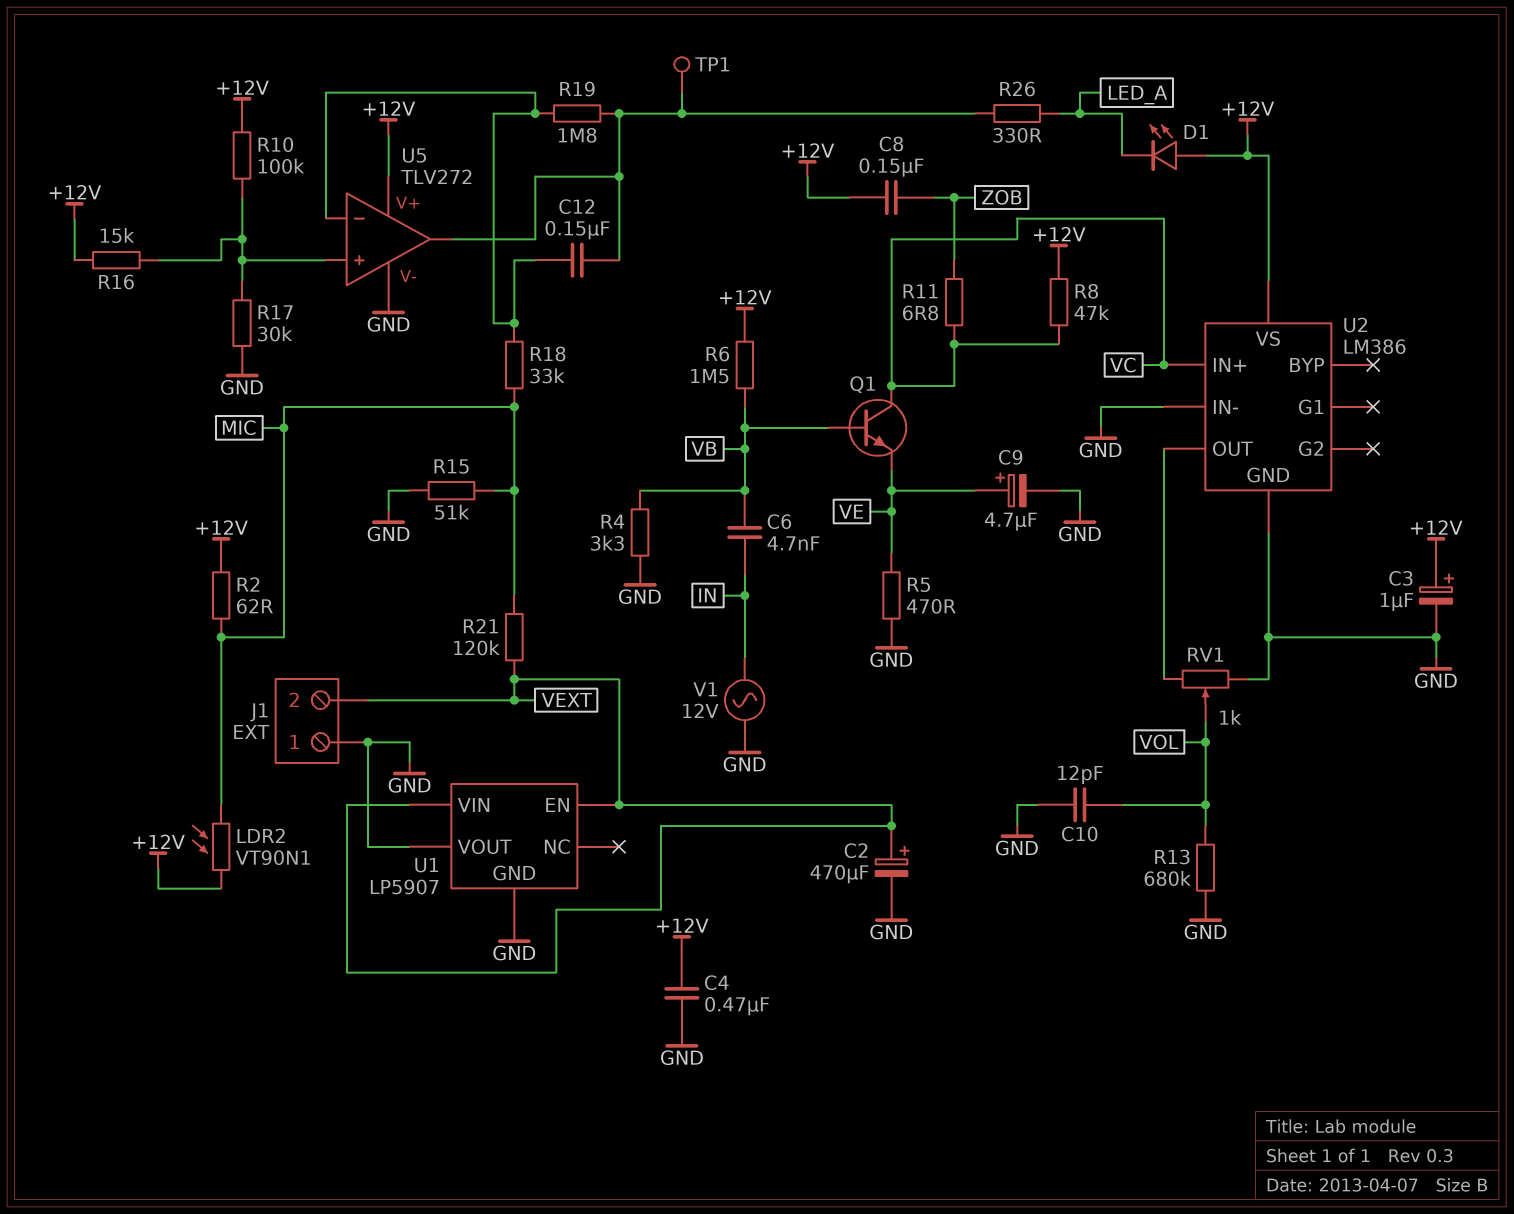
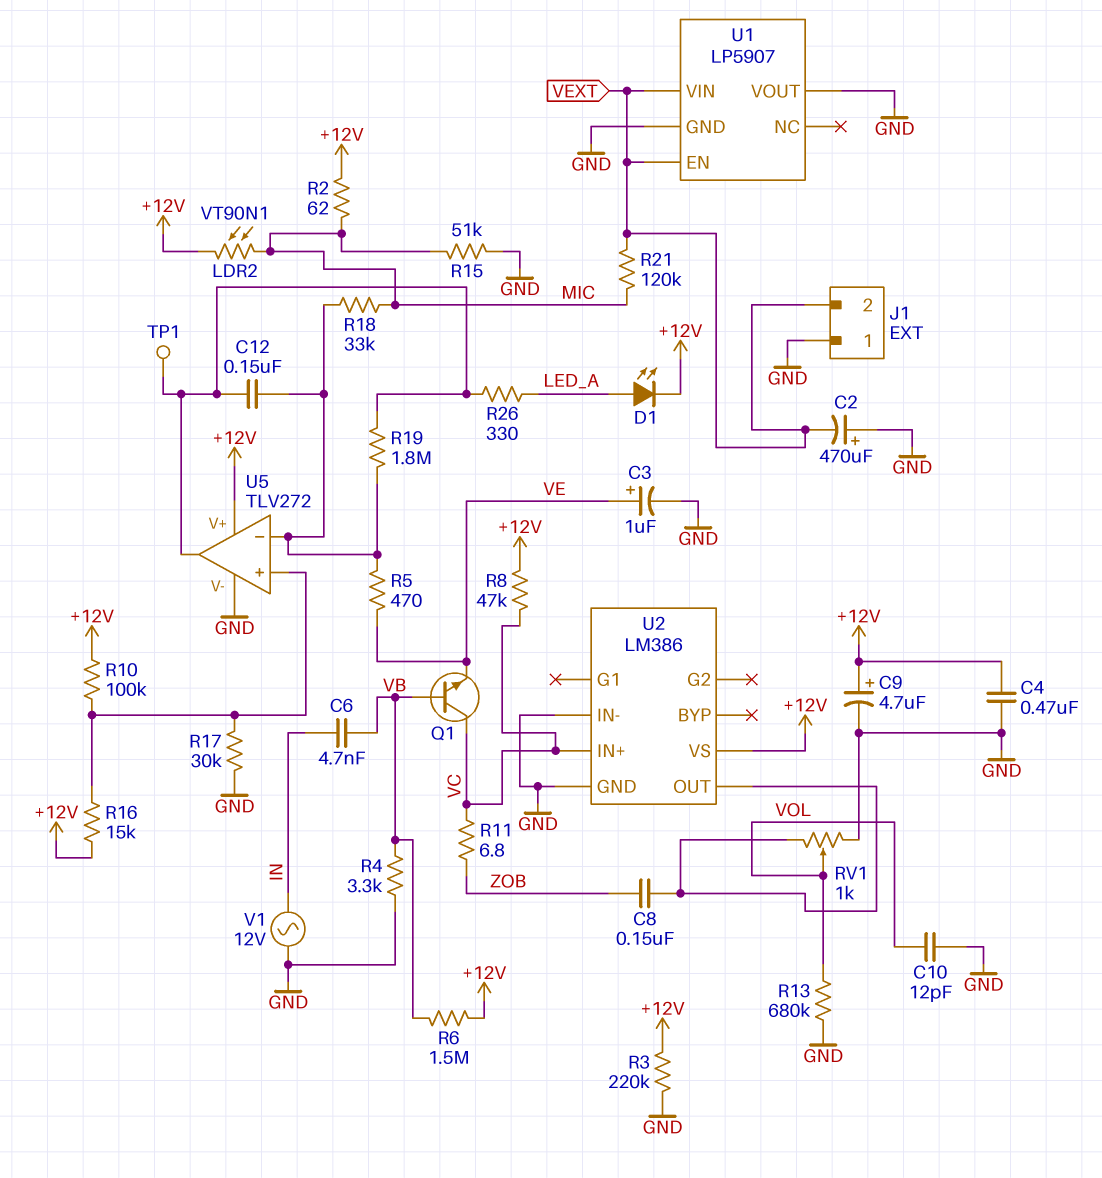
C2: 470uF (plus VEXT, minus GND) -> 470uF (plus GND, minus VEXT)
C3: 1uF (plus +12V, minus GND) -> 1uF (plus VE, minus GND)
C8: 150nF (+12V, ZOB) -> 150nF (U2/OUT, ZOB)
C9: 4.7uF (plus VE, minus GND) -> 4.7uF (plus +12V, minus GND)
D1: LED (A +12V, K LED_A) -> LED (A LED_A, K +12V)
R3: none -> 220k (+12V, GND)
R5: 470 (GND, VE) -> 470 (U5/in-, VE)

